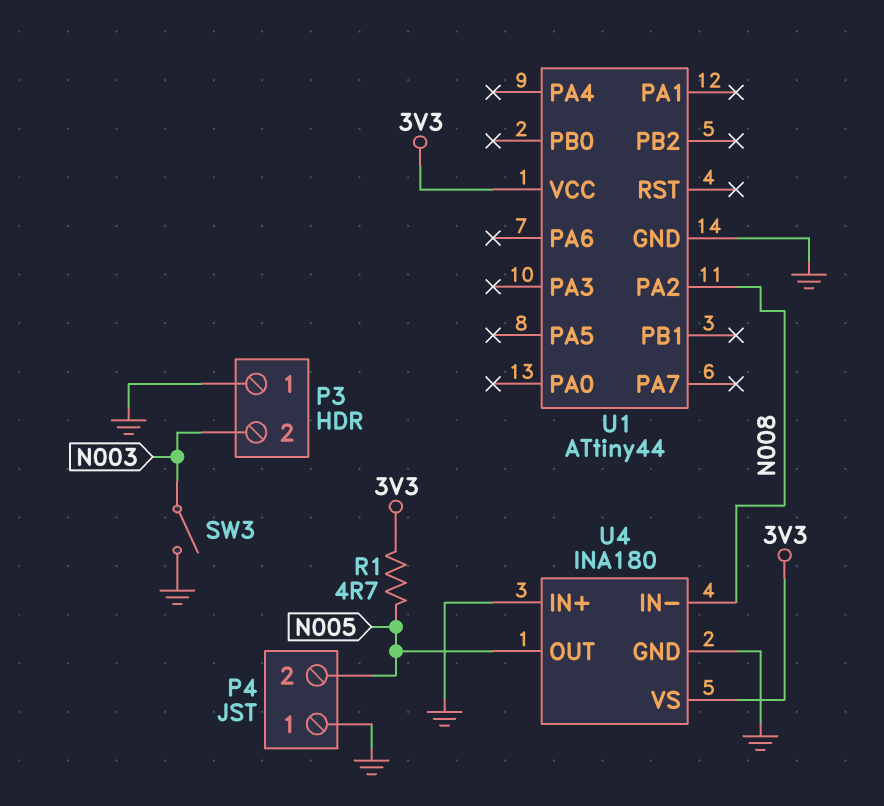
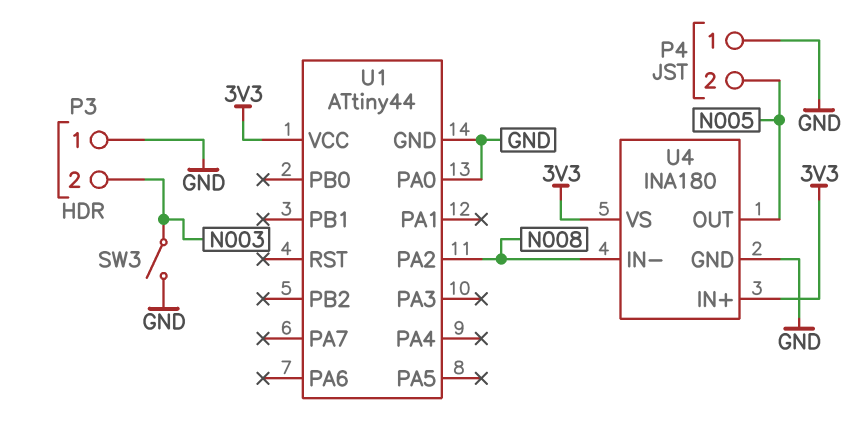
R1: 4.7 (3V3, N005) -> none
U1 pin PA0: none -> GND
U4 pin IN+: GND -> 3V3

